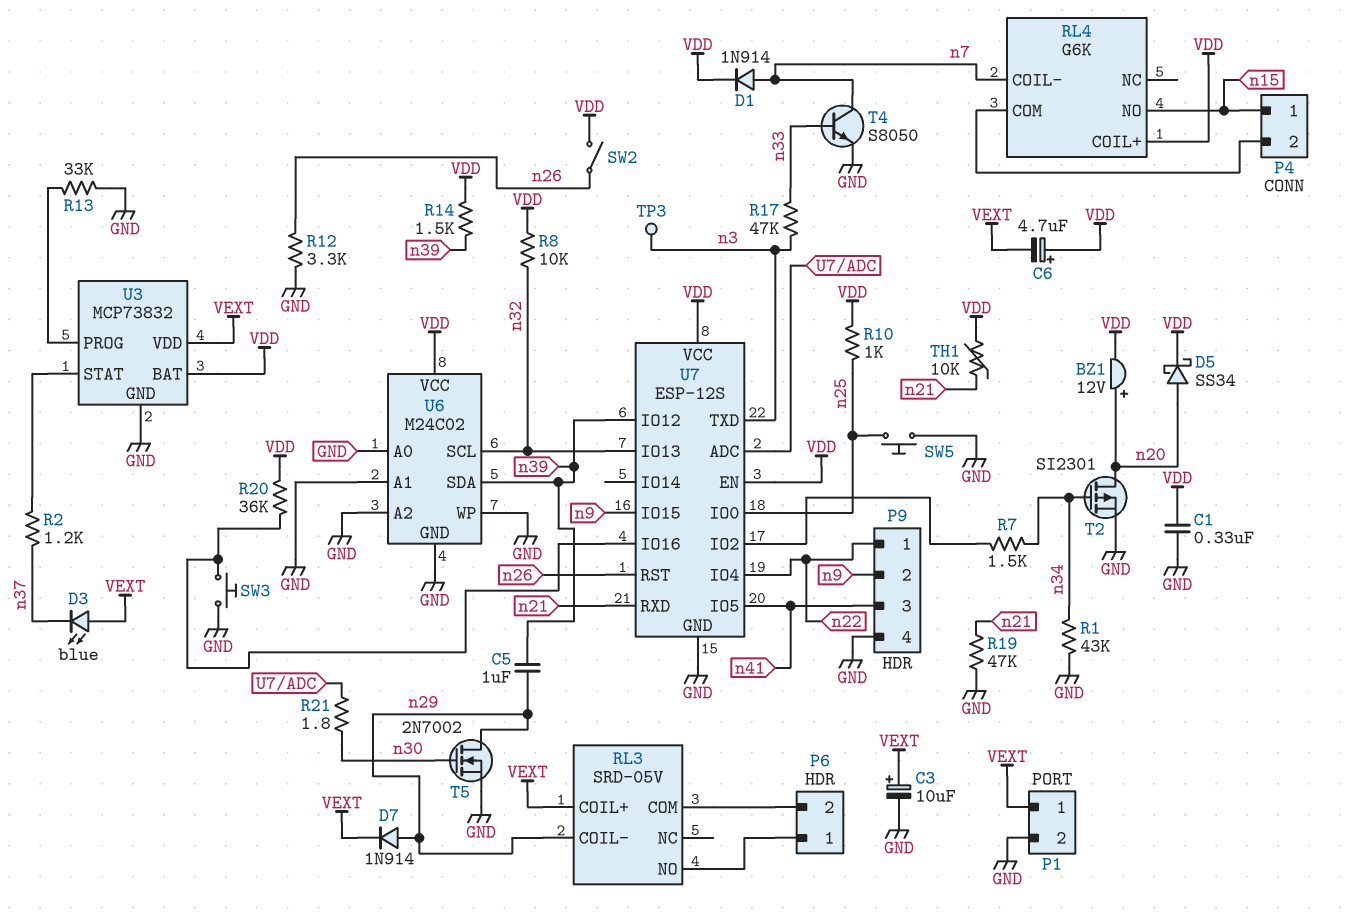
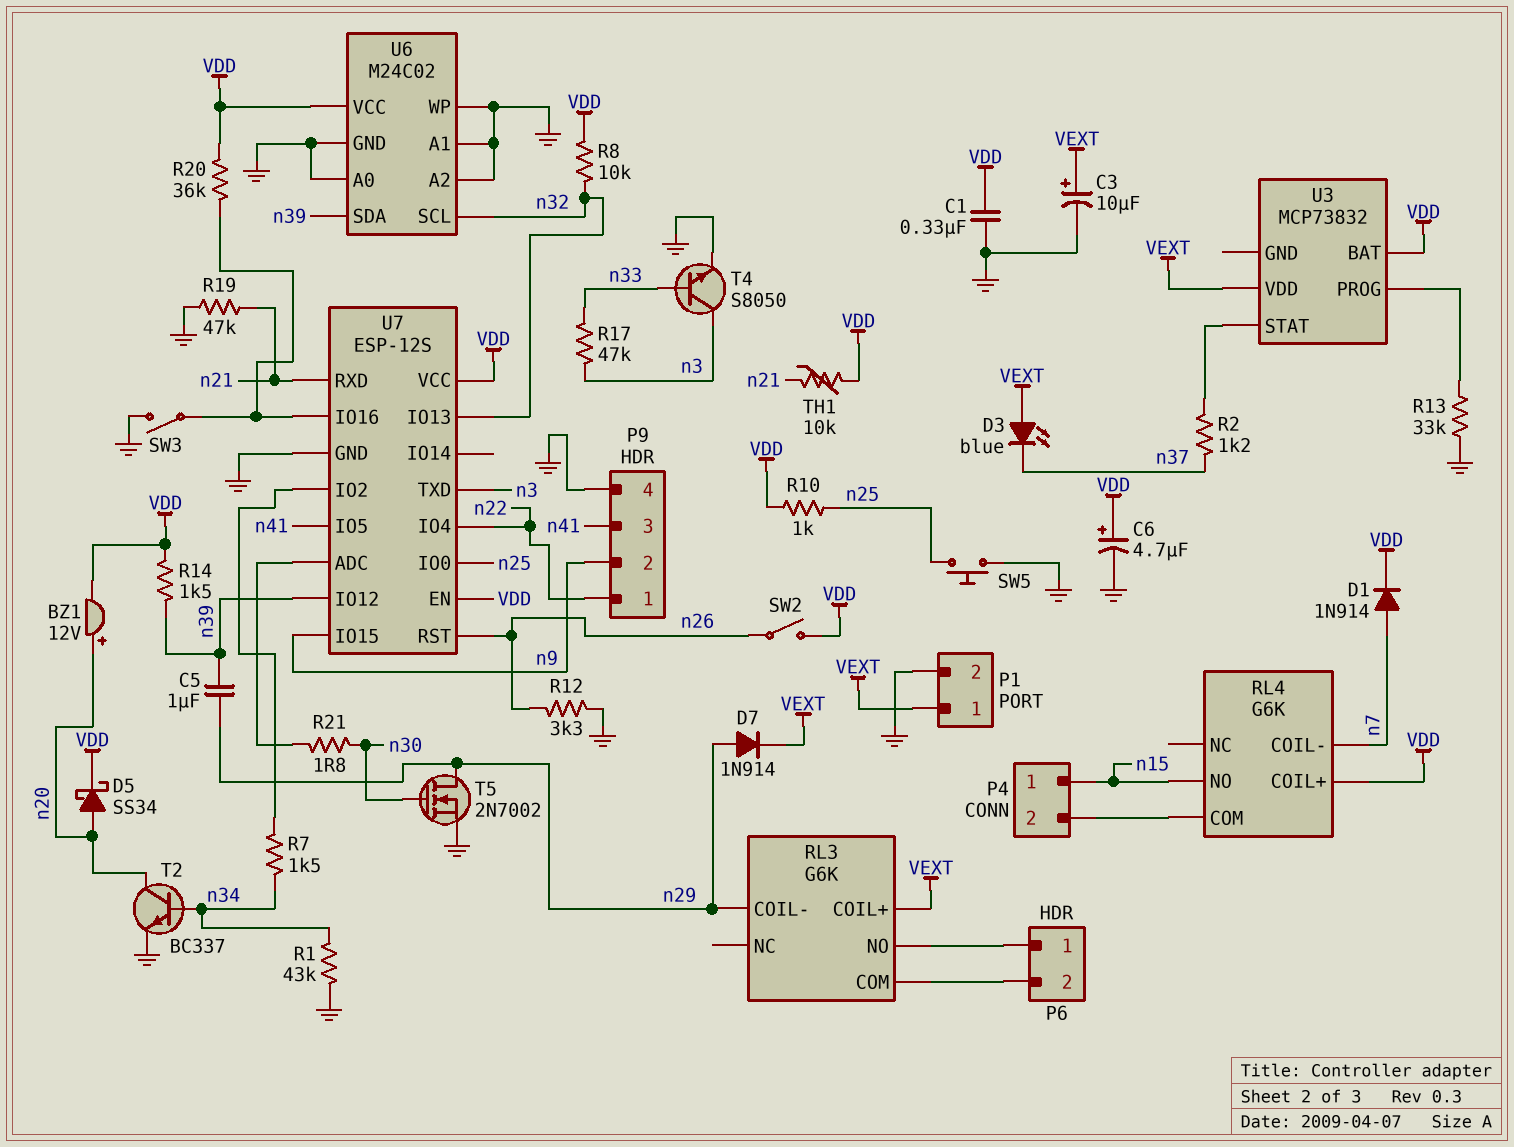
C6: 4.7uF (plus VDD, minus VEXT) -> 4.7uF (plus VDD, minus GND)
RL3: SRD-05V -> G6K
SW3: button (GND, U7/IO16) -> switch (GND, U7/IO16)
T2: PMOS SI2301 (G n34, D n20, S GND) -> NPN BC337 (B n34, C n20, E GND)
T4: NPN S8050 (B n33, C n7, E GND) -> NPN S8050 (B n33, C n3, E GND)
TP3: test point (n3) -> none
U3 pin GND: GND -> none

